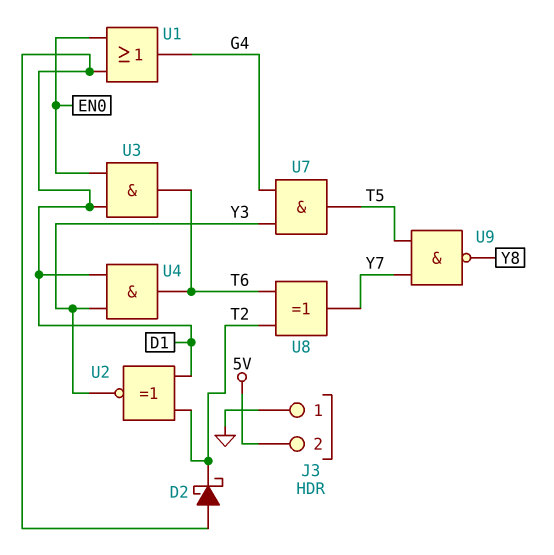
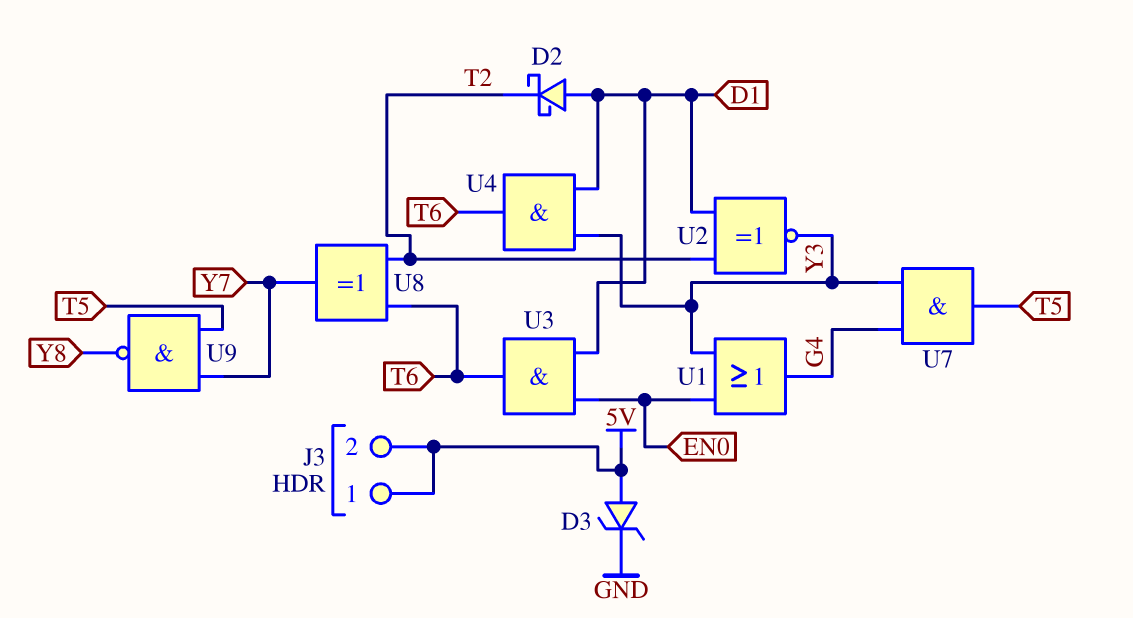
D3: none -> zener (A 5V, K GND)
J3 pin 1: GND -> 5V
U1: OR (in D1, in EN0, out G4) -> OR (in EN0, in Y3, out G4)

